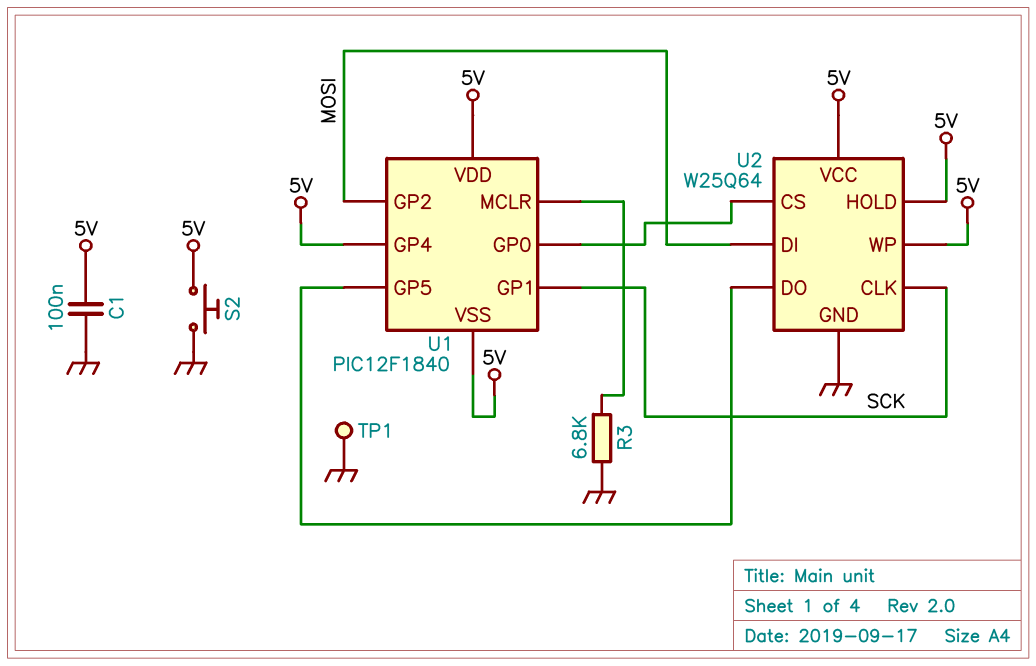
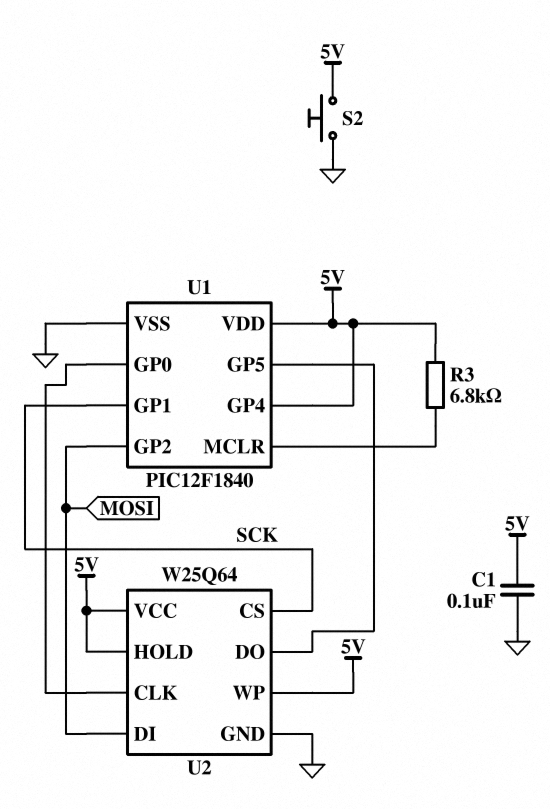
R3: 6.8k (GND, U1/MCLR) -> 6.8k (5V, U1/MCLR)
TP1: test point (GND) -> none
U1 pin VSS: 5V -> GND
U2 pin CLK: SCK -> U1/GP0
U2 pin CS: U1/GP0 -> SCK

